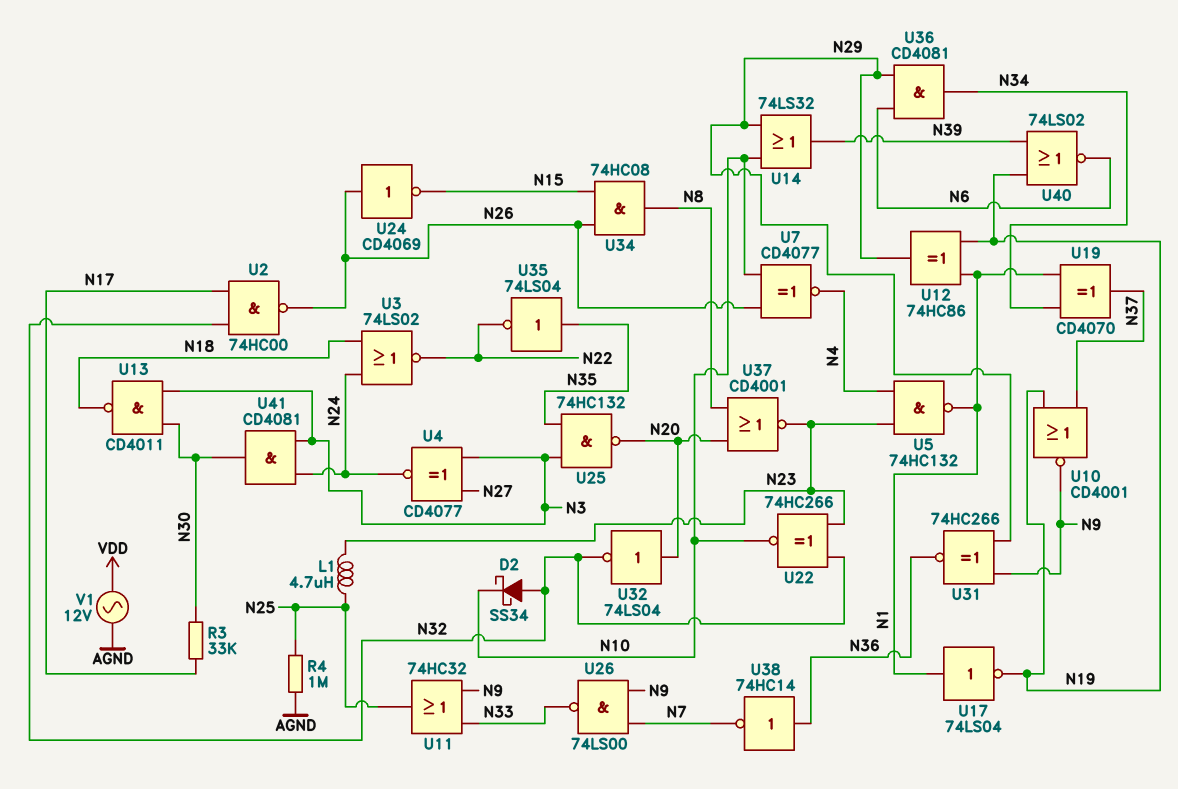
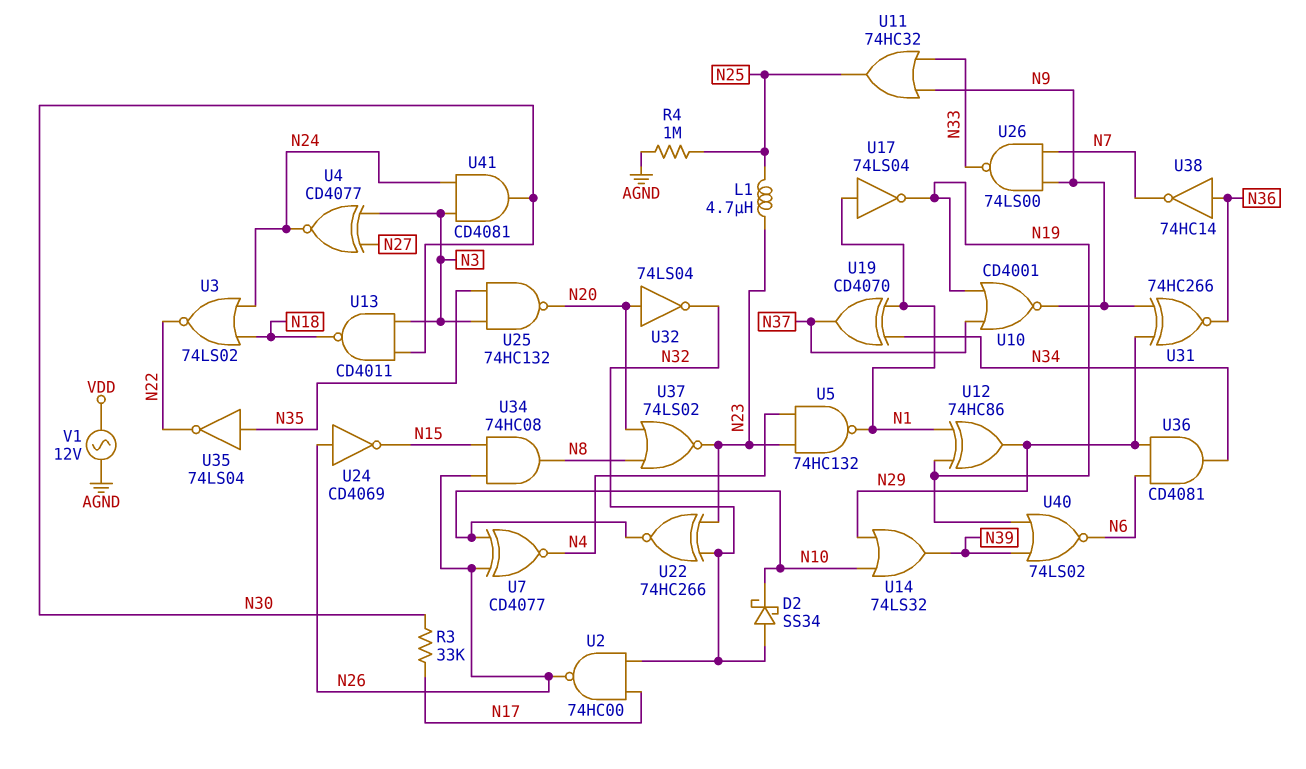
U37: NOR CD4001 (in N8, in N20, out N23) -> NOR 74LS02 (in N8, in N20, out N23)

